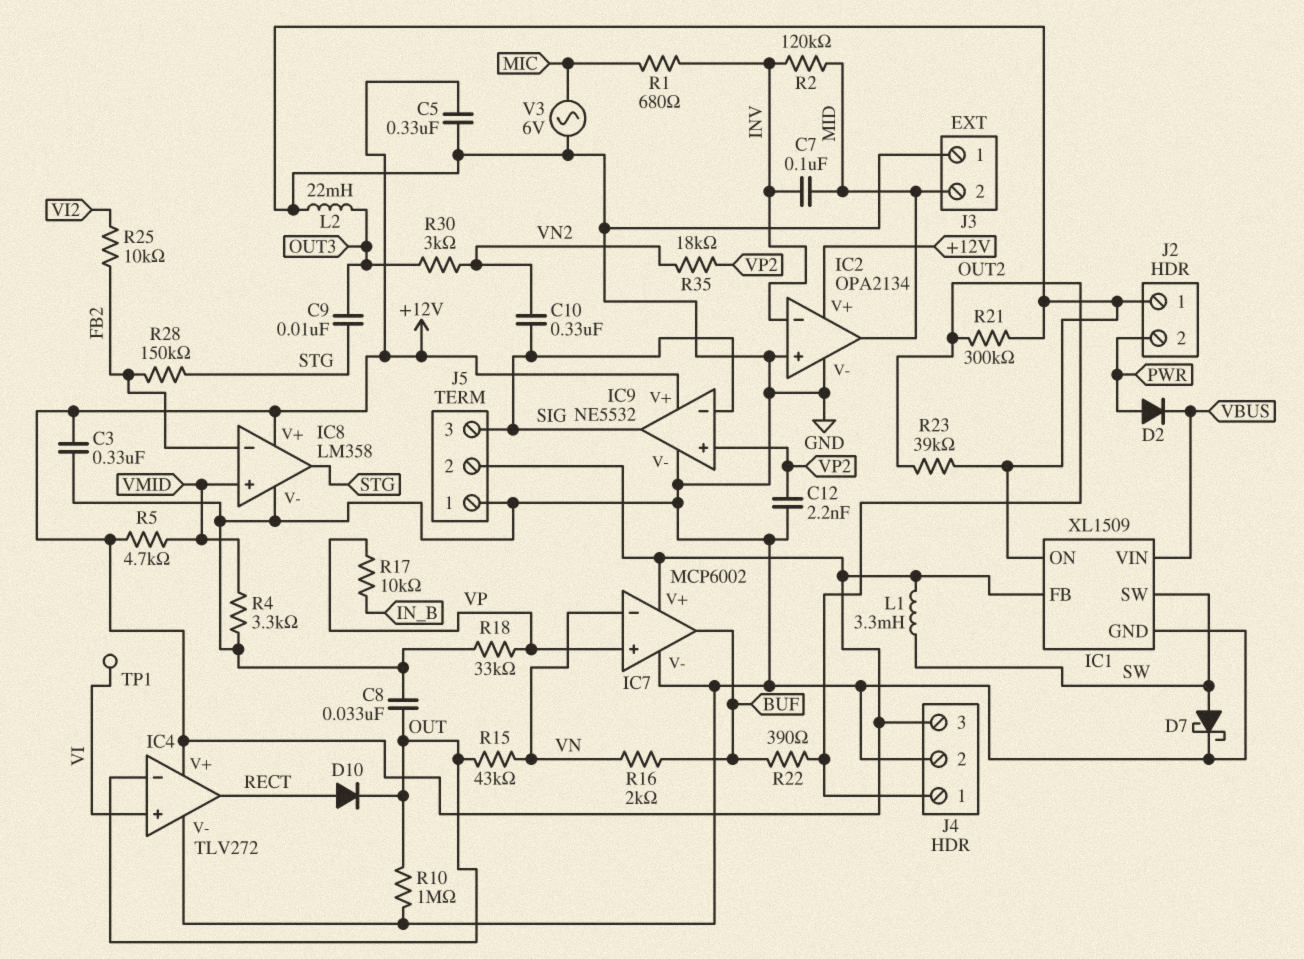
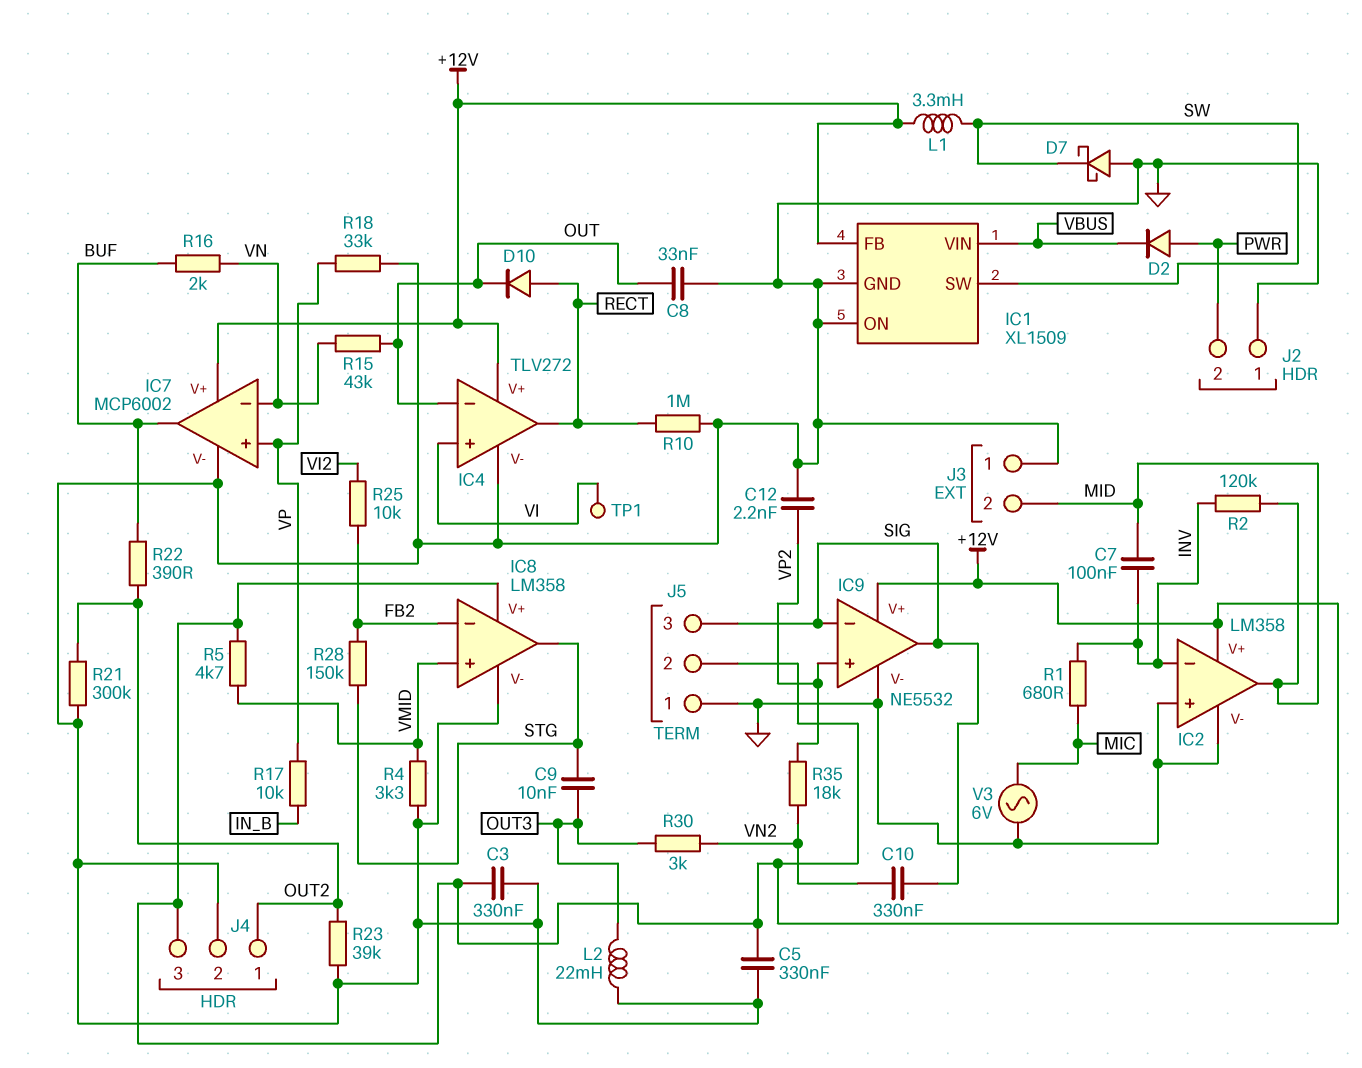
D7: schottky (A SW, K GND) -> schottky (A GND, K SW)
IC2: OPA2134 -> LM358
R10: 1M (GND, OUT) -> 1M (GND, RECT)

